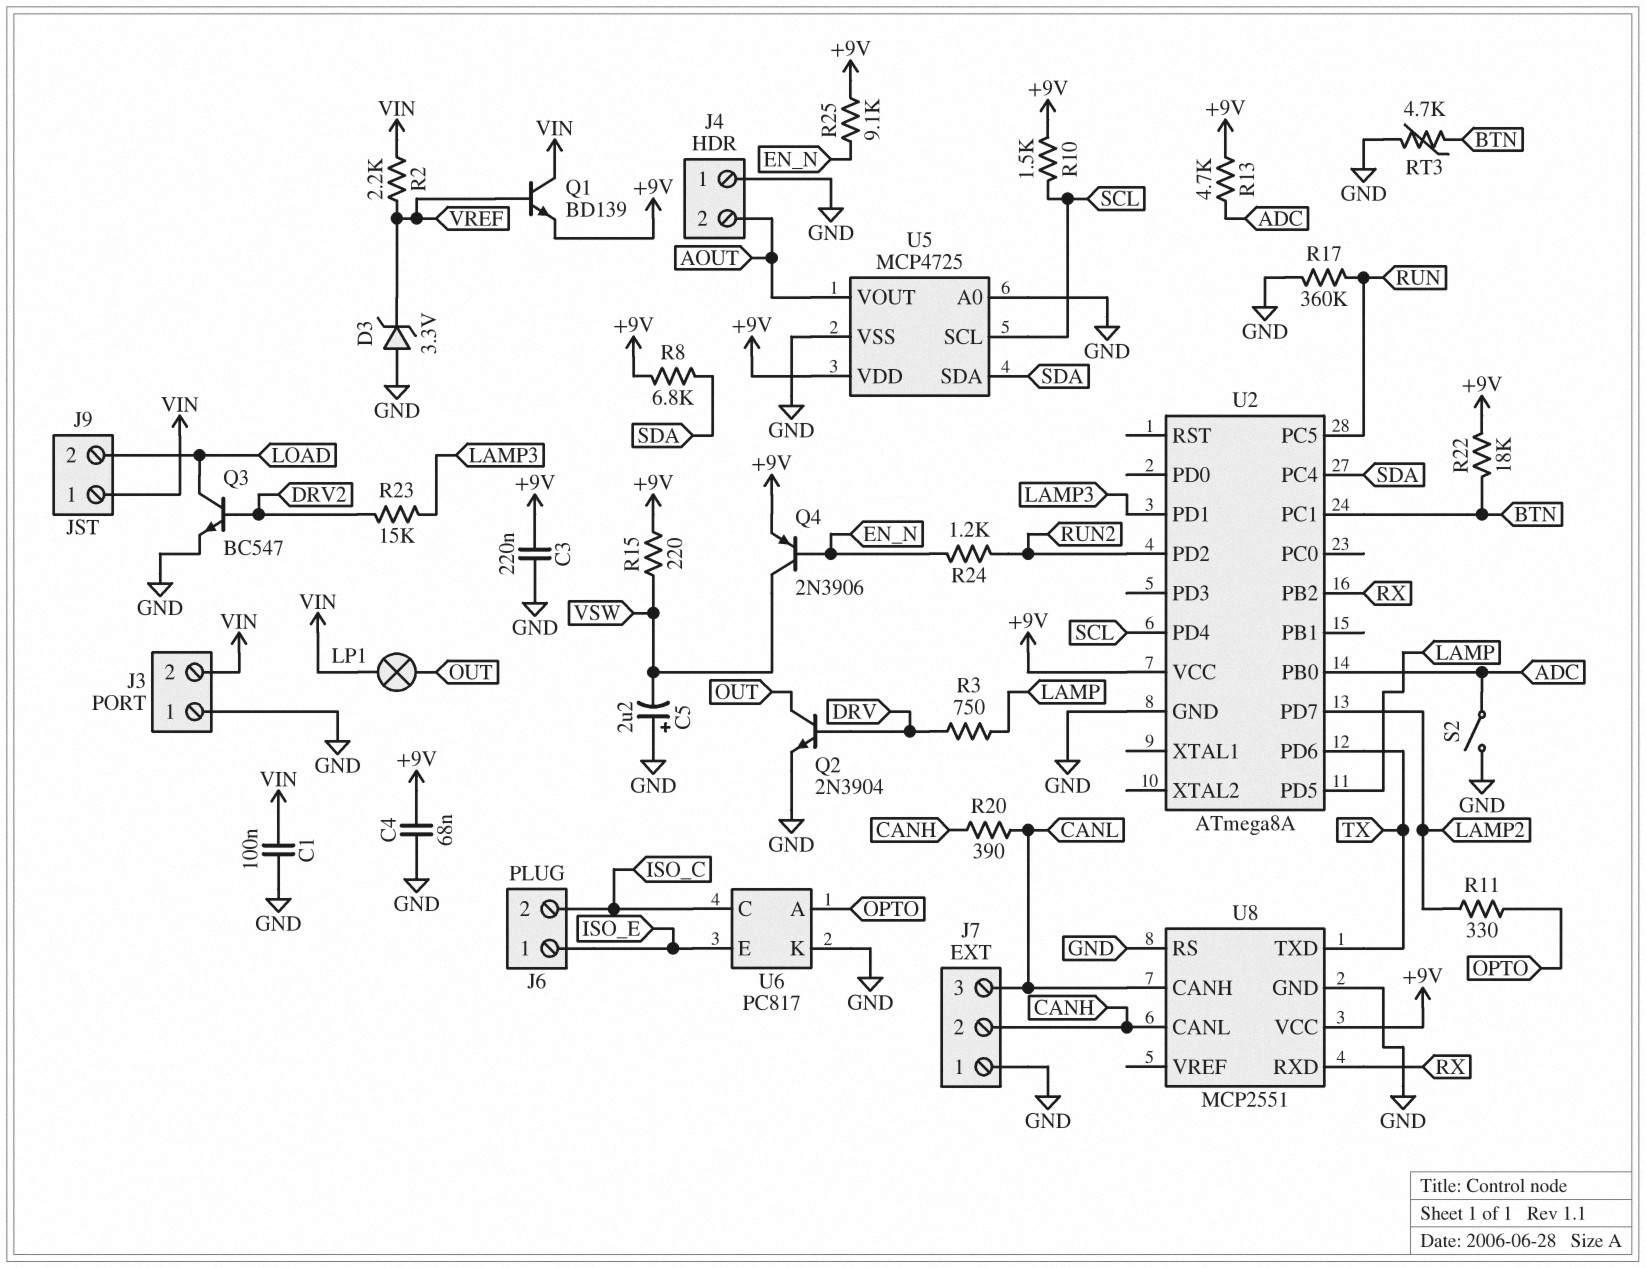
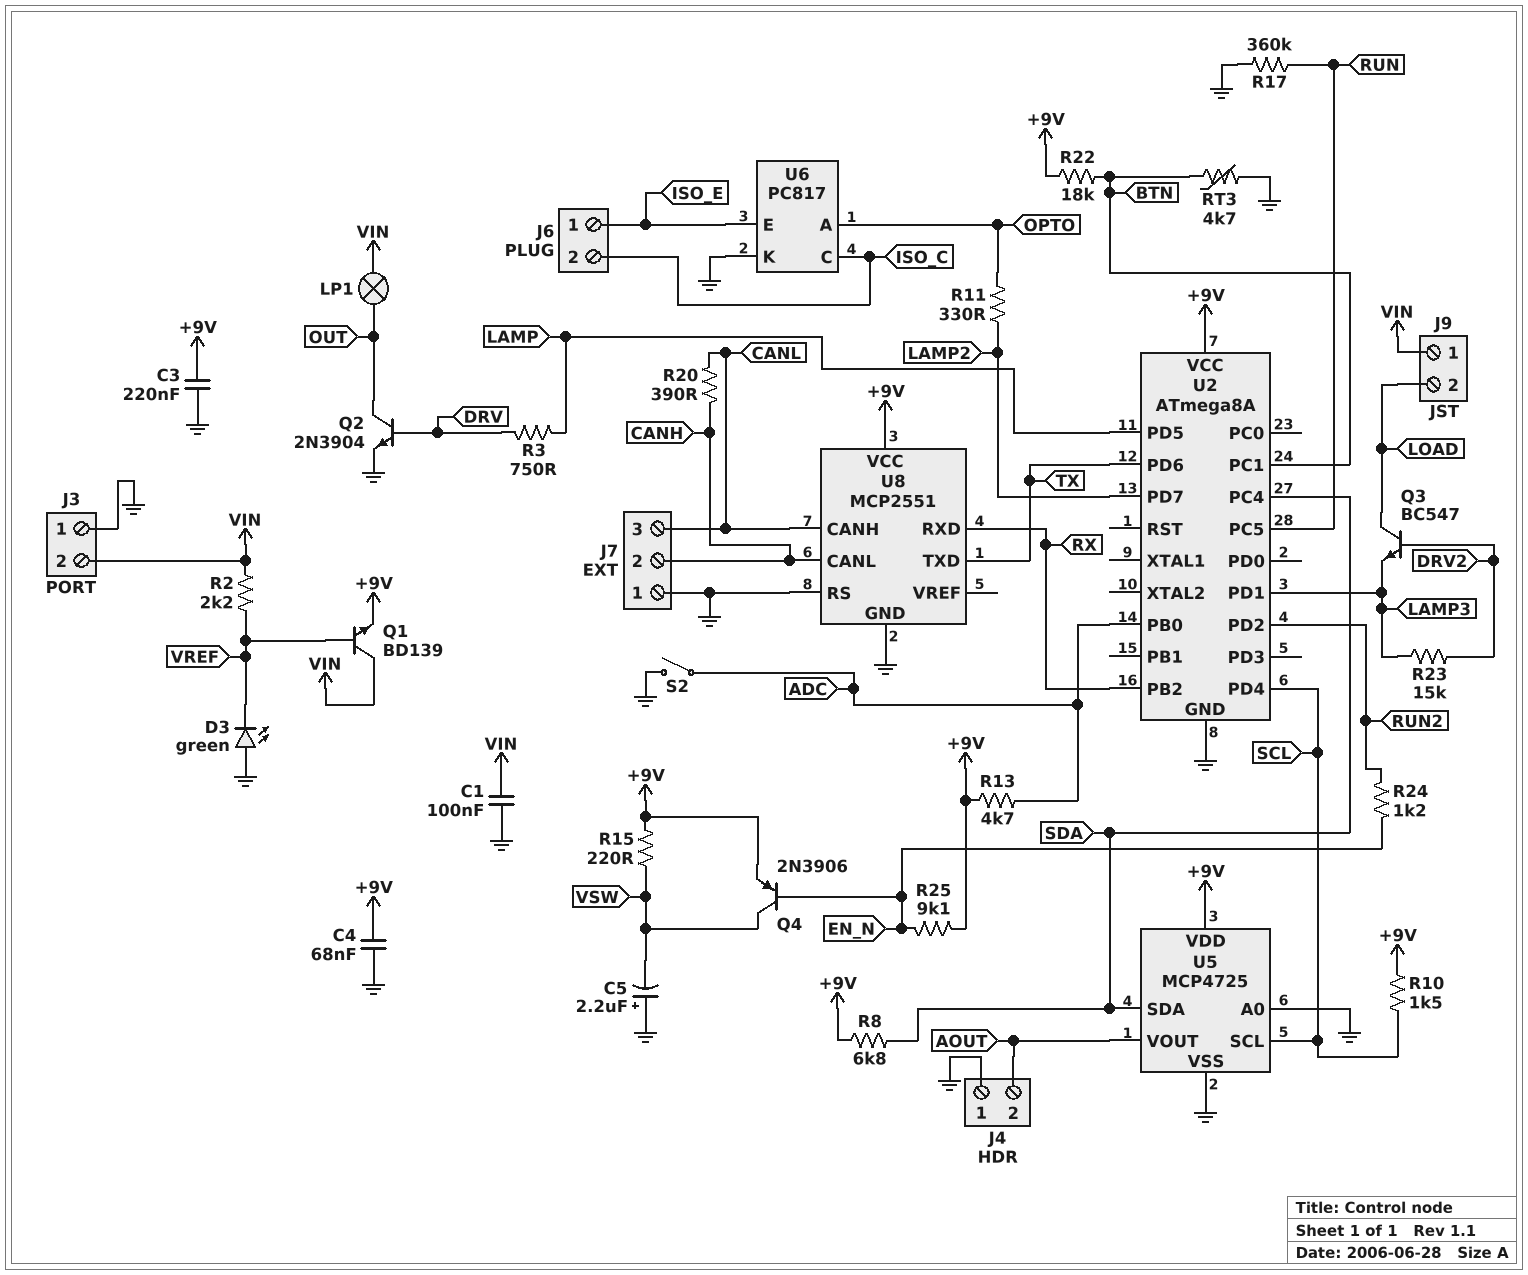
D3: zener 3.3V (A GND, K VREF) -> LED green (A GND, K VREF)
Q3: NPN BC547 (B DRV2, C LOAD, E GND) -> NPN BC547 (B DRV2, C LOAD, E LAMP3)

